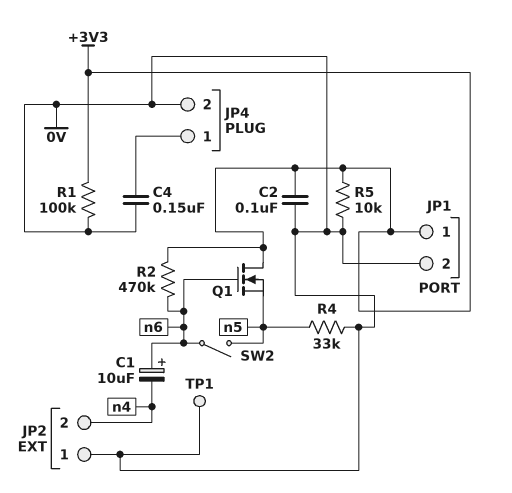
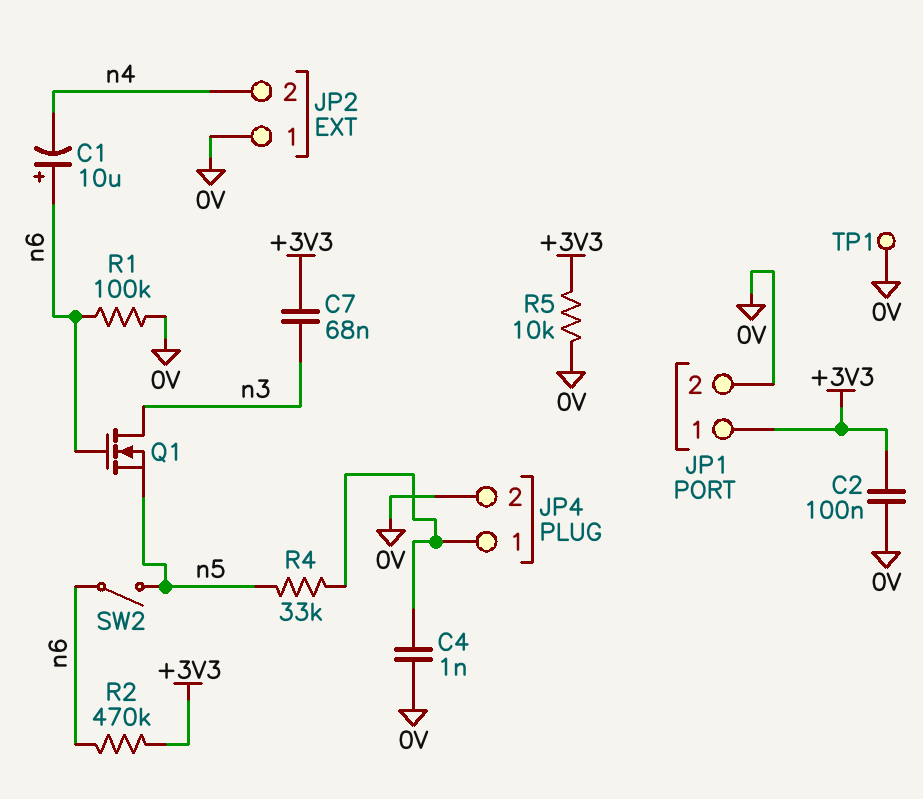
C4: 150nF (0V, JP4/1) -> 1nF (0V, JP4/1)
C7: none -> 68nF (+3V3, n3)
Q1: NMOS (G n6, D +3V3, S n5) -> NMOS (G n6, D n3, S n5)
R1: 100k (+3V3, 0V) -> 100k (0V, n6)
R4: 33k (0V, n5) -> 33k (JP4/1, n5)

